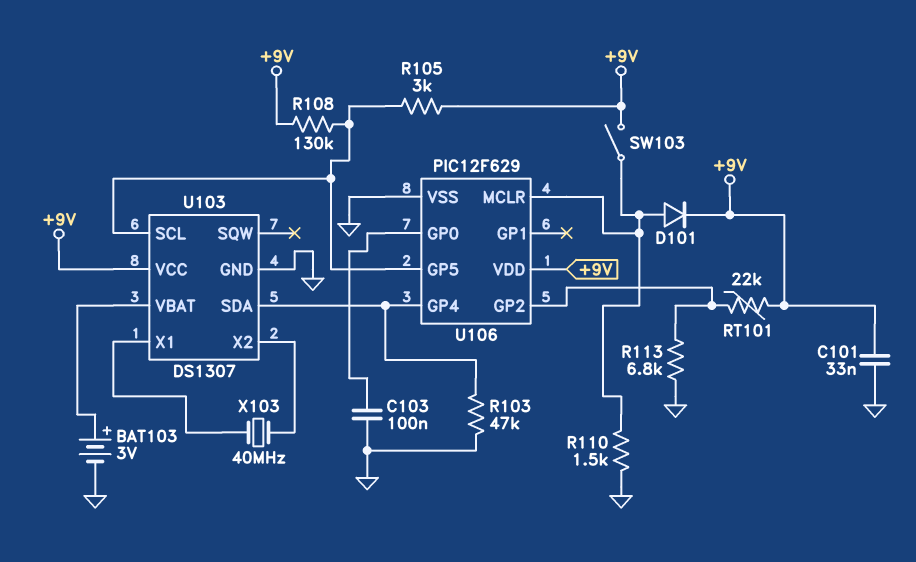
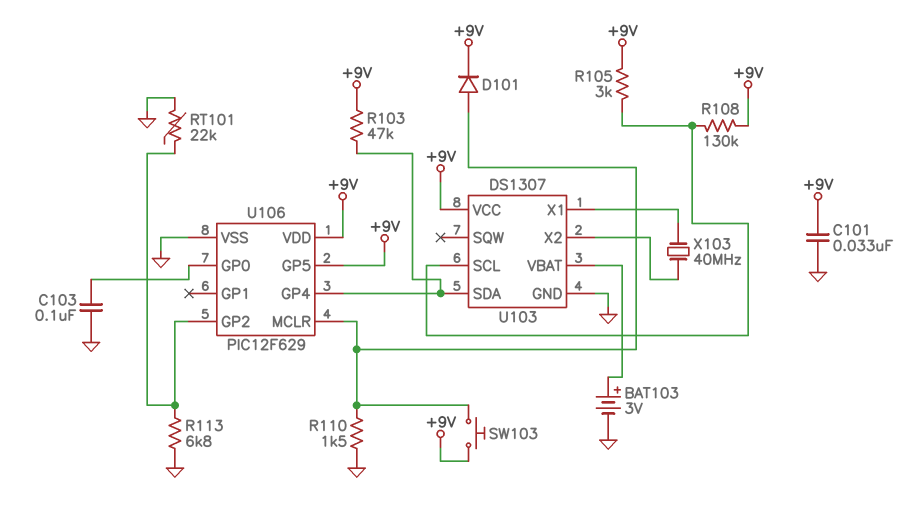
R103: 47k (GND, U103/SDA) -> 47k (+9V, U103/SDA)
RT101: 22k (+9V, U106/GP2) -> 22k (GND, U106/GP2)
SW103: switch (+9V, U106/MCLR) -> button (+9V, U106/MCLR)
U106 pin GP5: U103/SCL -> +9V

